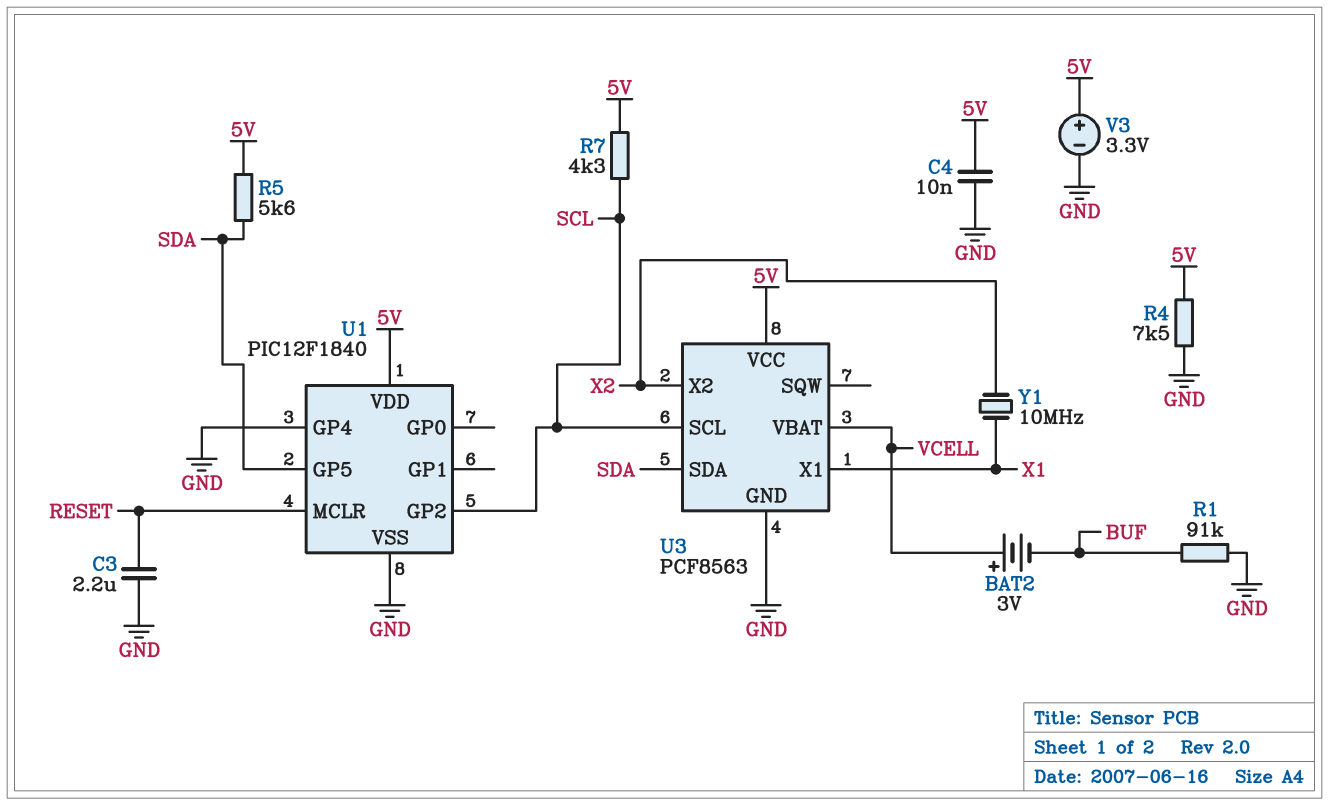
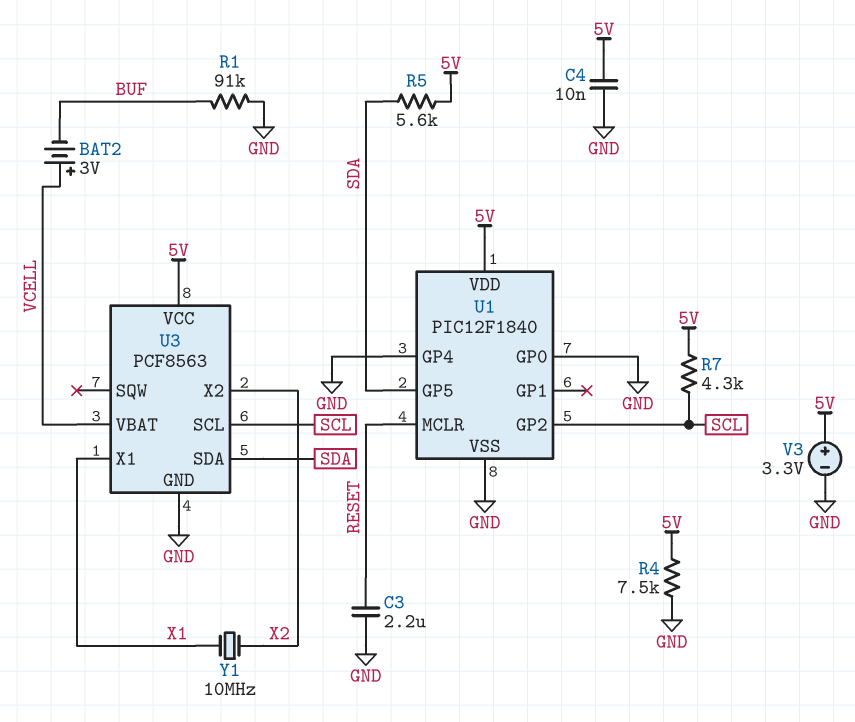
U1 pin GP0: none -> GND

